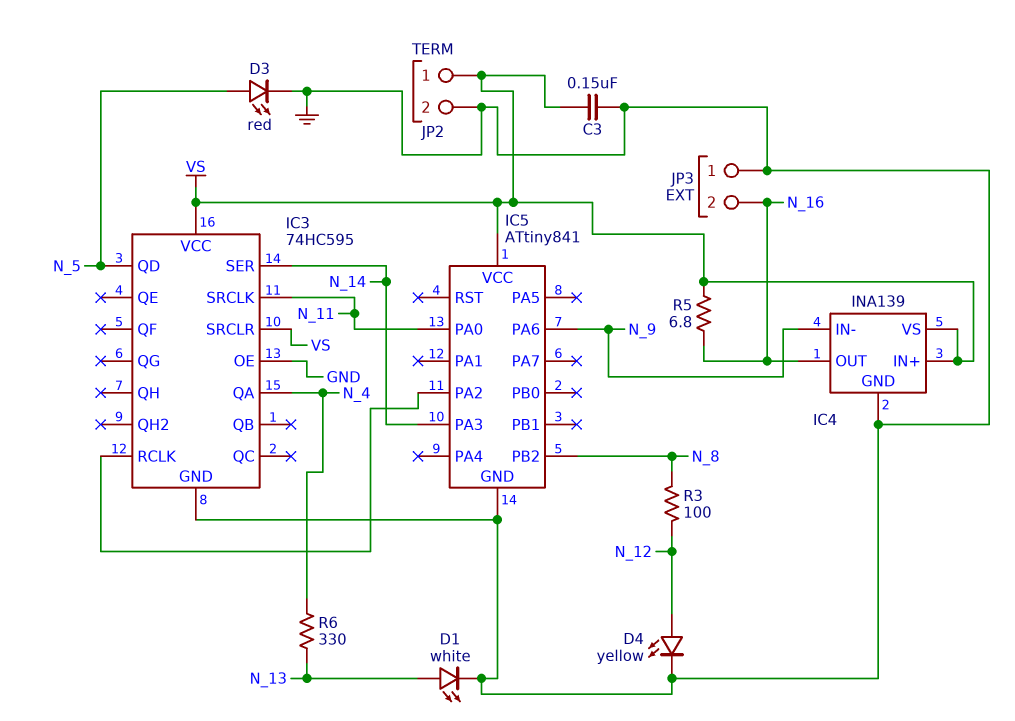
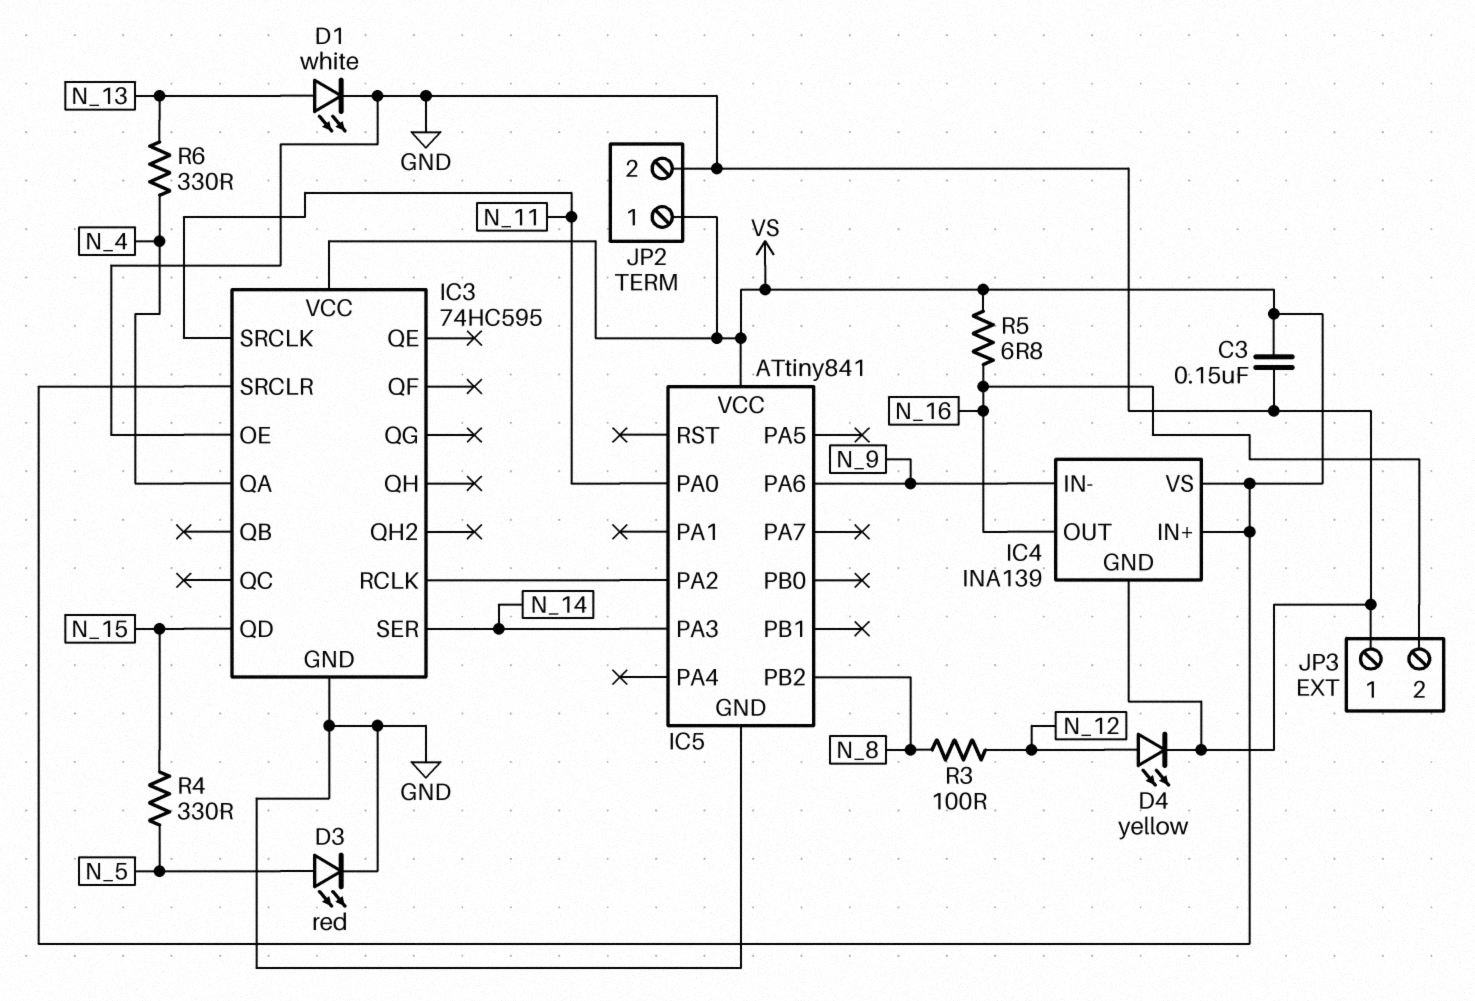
IC3 pin QD: N_5 -> N_15
R4: none -> 330 (N_5, N_15)

